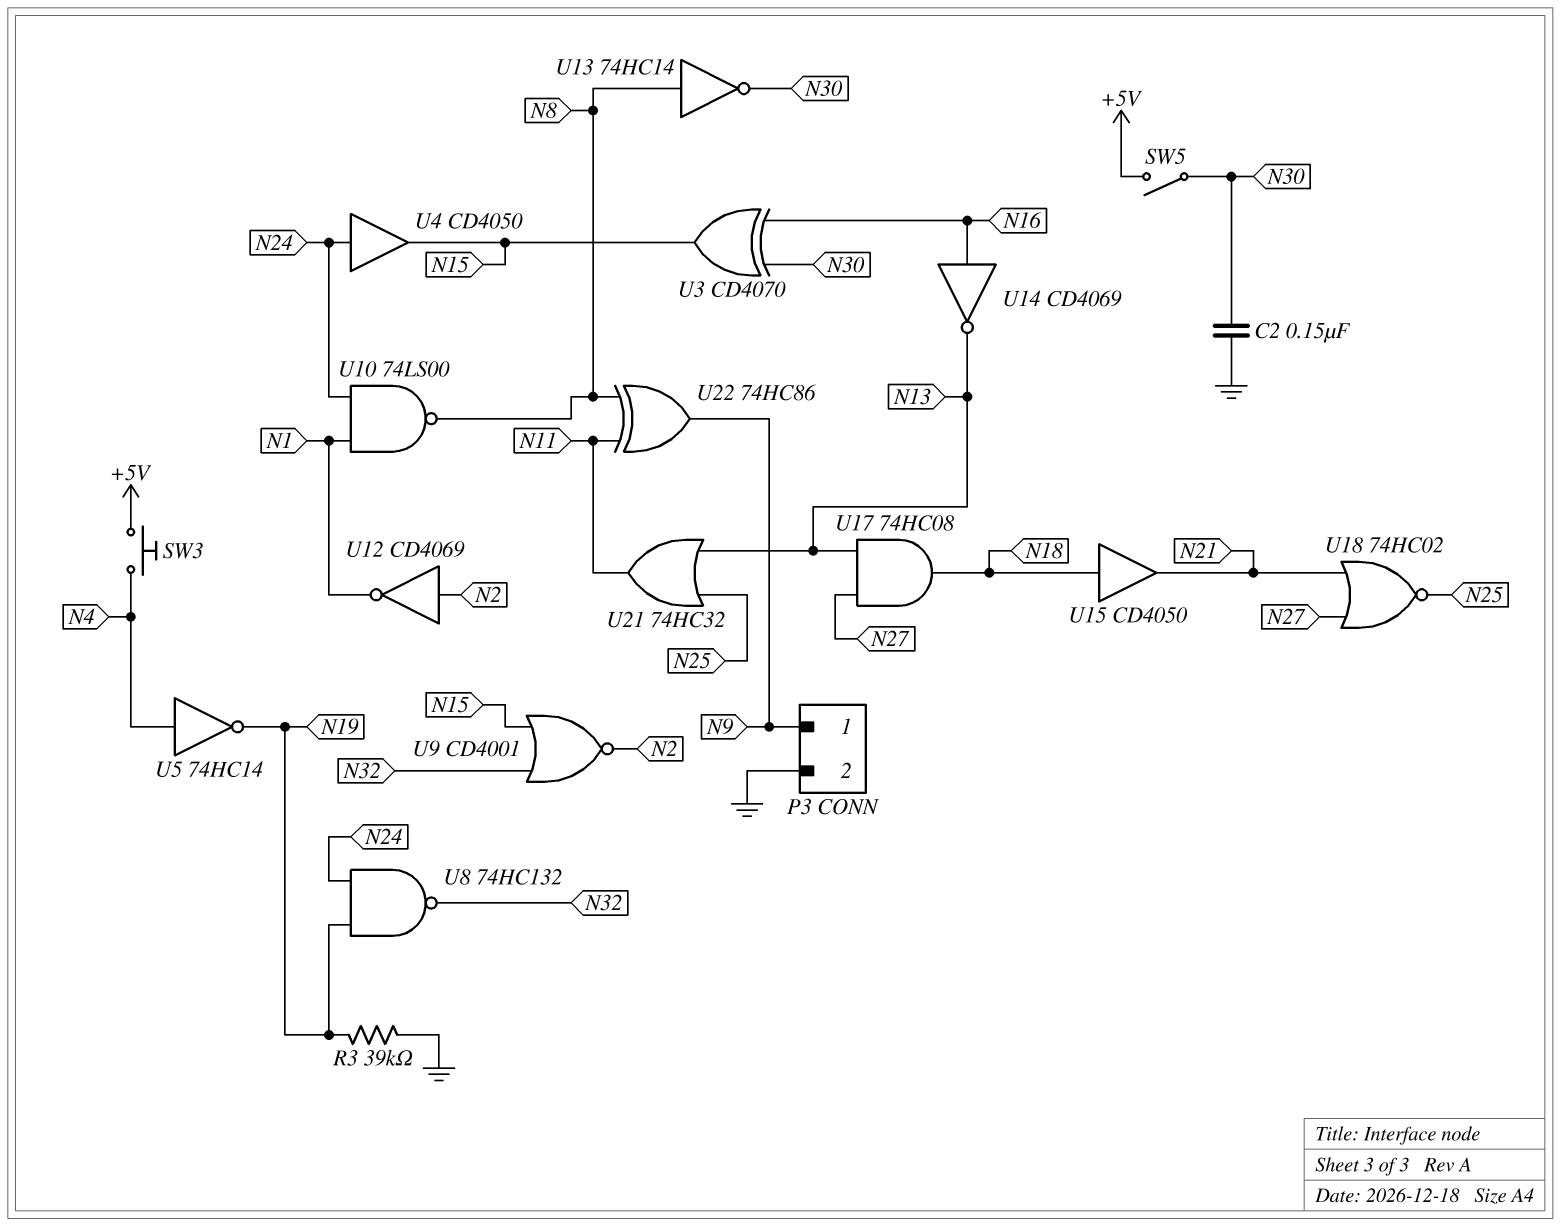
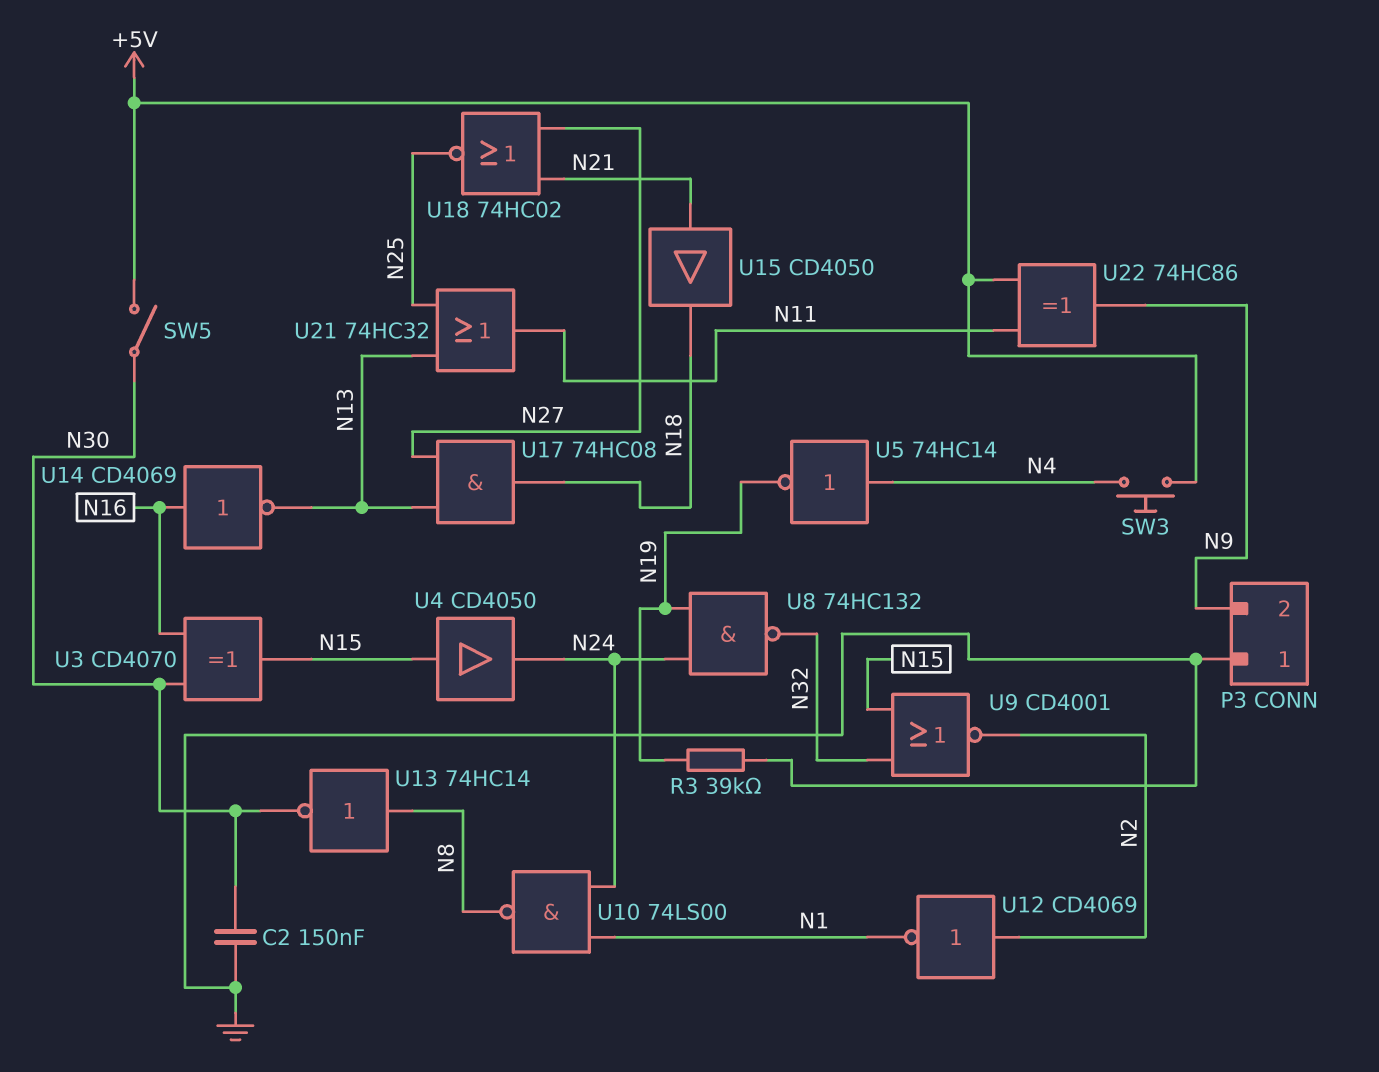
P3 pin 1: N9 -> GND
P3 pin 2: GND -> N9
U4: buffer CD4050 (in N24, out N15) -> buffer CD4050 (in N15, out N24)
U15: buffer CD4050 (in N18, out N21) -> buffer CD4050 (in N21, out N18)
U22: XOR 74HC86 (in N8, in N11, out N9) -> XOR 74HC86 (in +5V, in N11, out N9)

